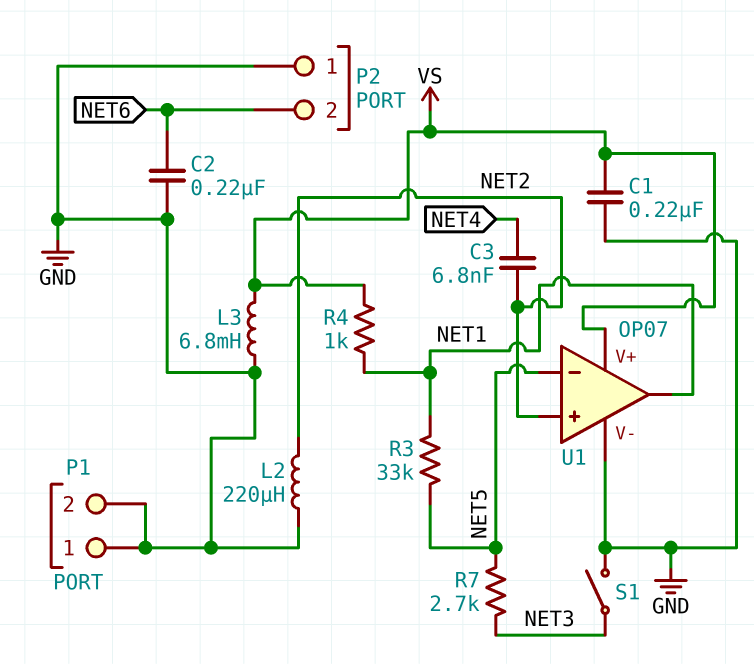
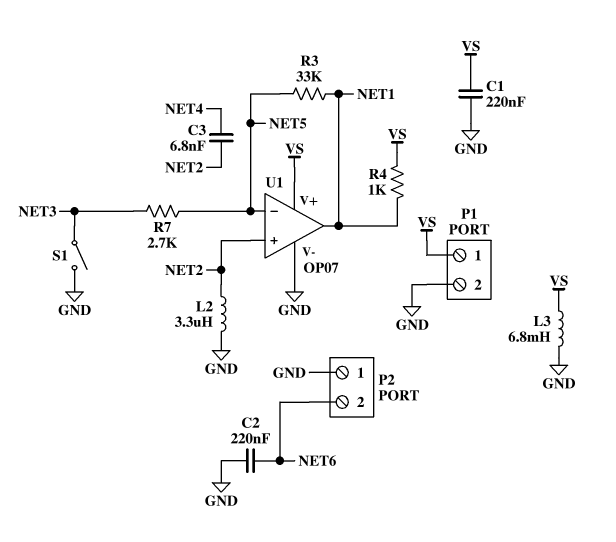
L2: 220uH (GND, NET2) -> 3.3uH (GND, NET2)
P1 pin 1: GND -> VS

